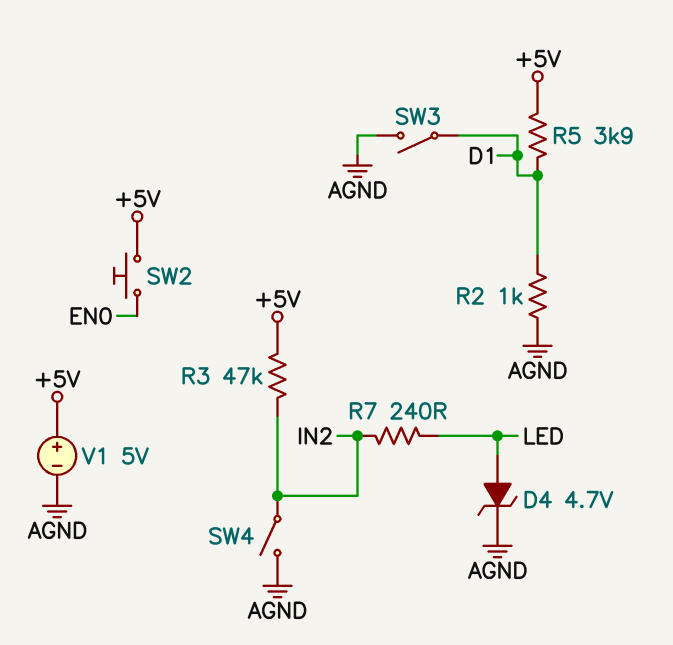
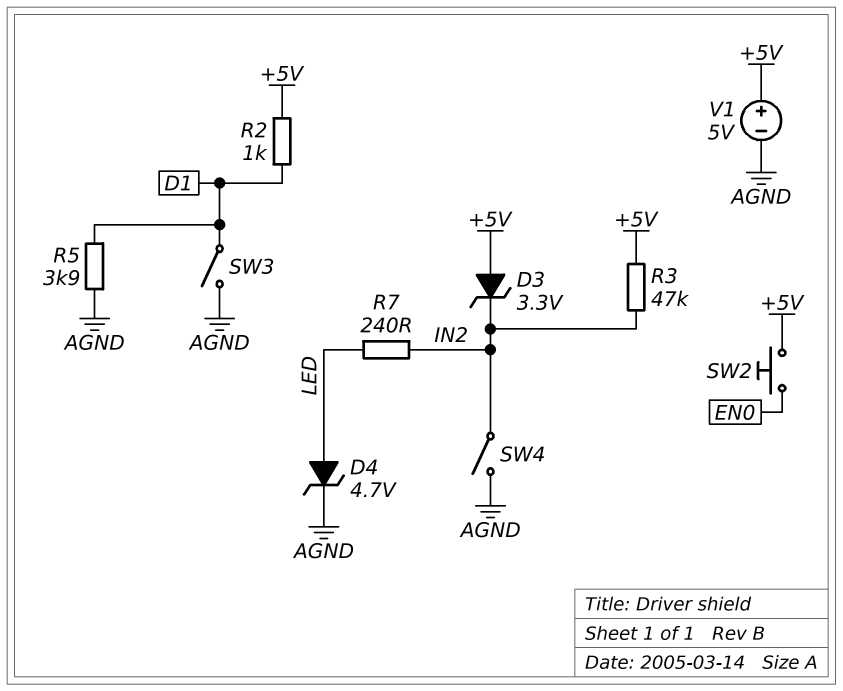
D3: none -> zener 3.3V (A +5V, K IN2)
R2: 1k (AGND, D1) -> 1k (+5V, D1)
R5: 3.9k (+5V, D1) -> 3.9k (AGND, D1)

